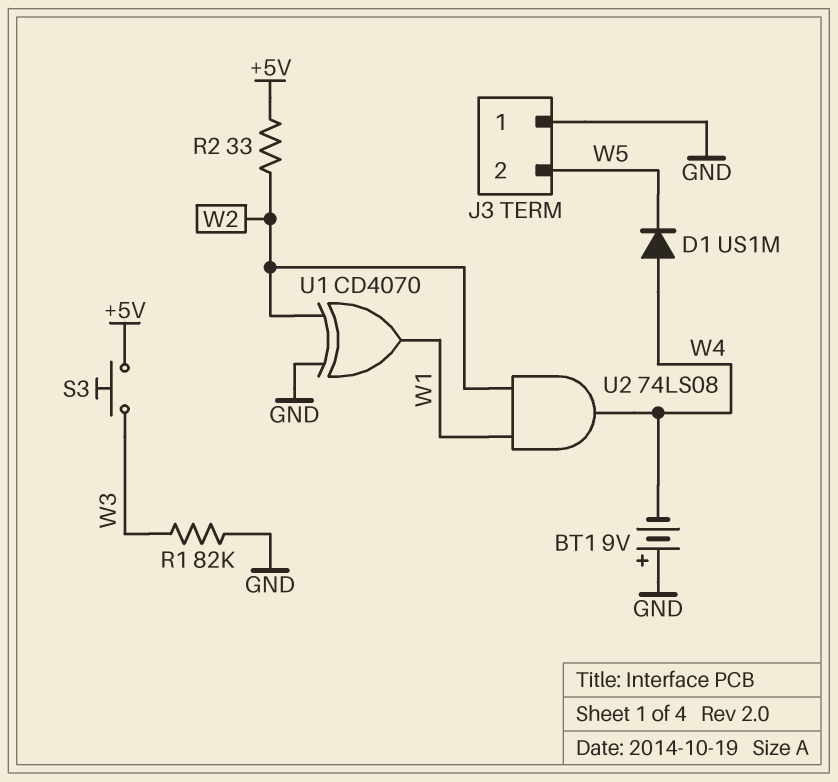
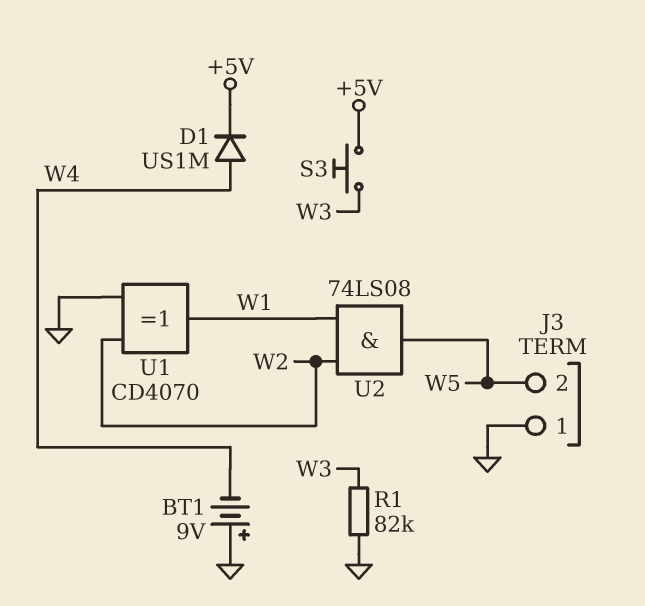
D1: diode US1M (A W4, K W5) -> diode US1M (A W4, K +5V)
R2: 33 (+5V, W2) -> none
U2: AND 74LS08 (in W1, in W2, out W4) -> AND 74LS08 (in W1, in W2, out W5)

